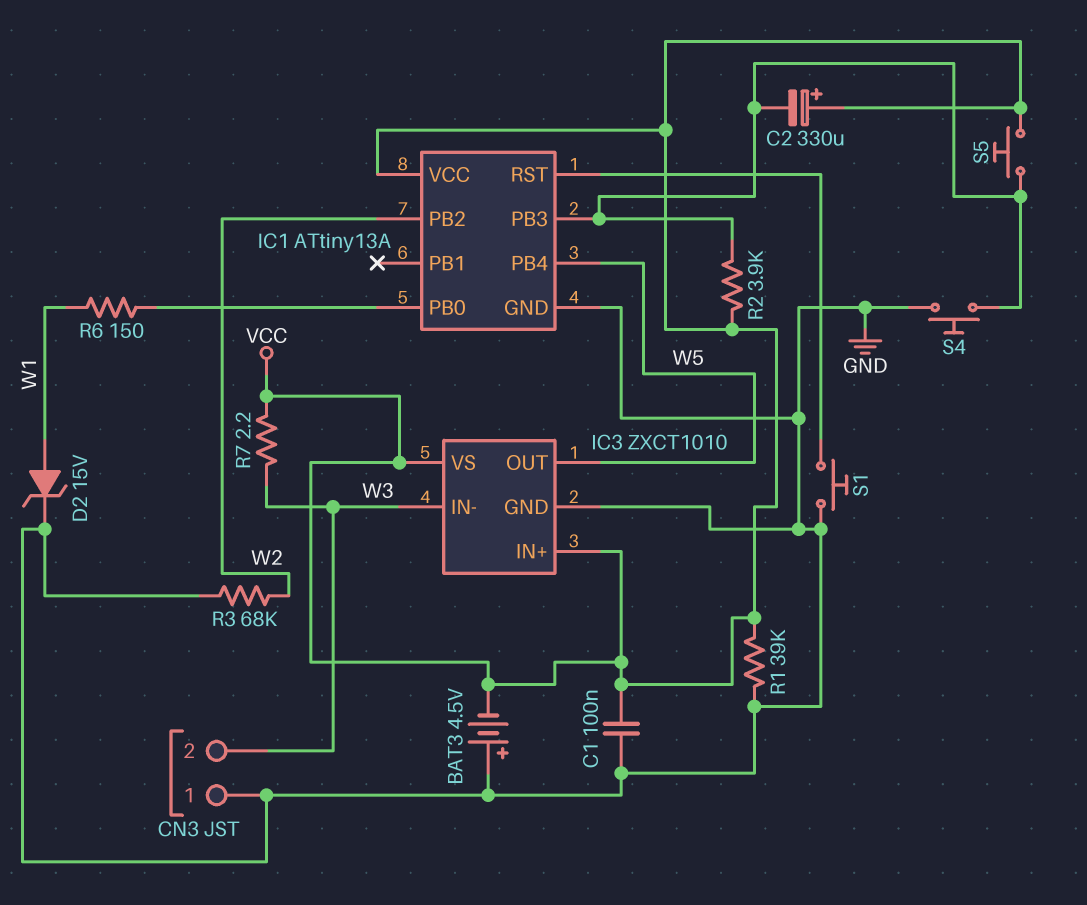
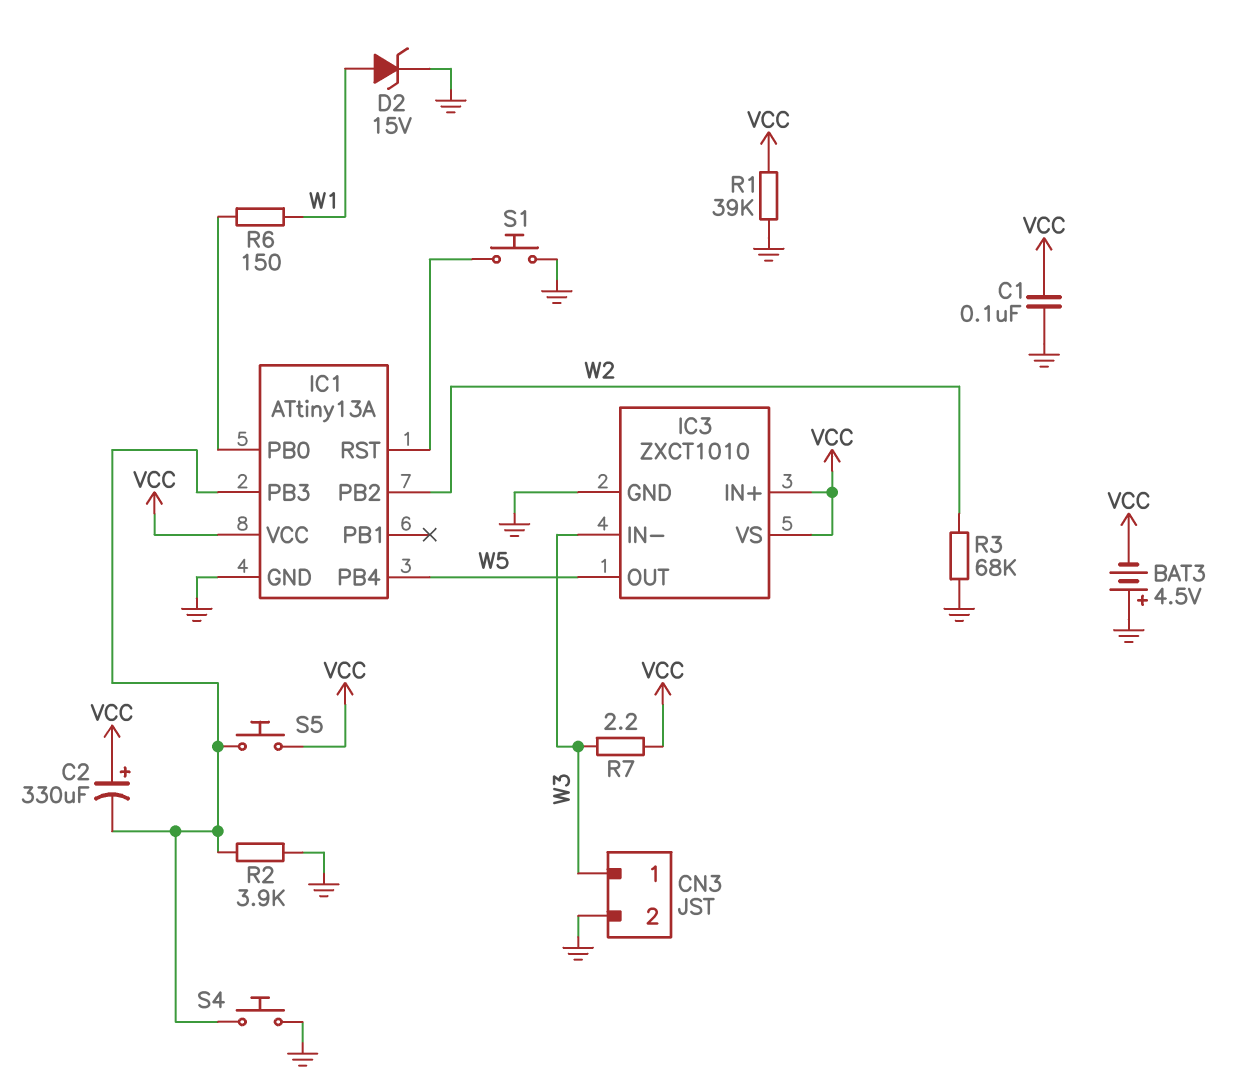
CN3 pin 1: GND -> W3
CN3 pin 2: W3 -> GND
R2: 3.9k (IC1/PB3, VCC) -> 3.9k (GND, IC1/PB3)

